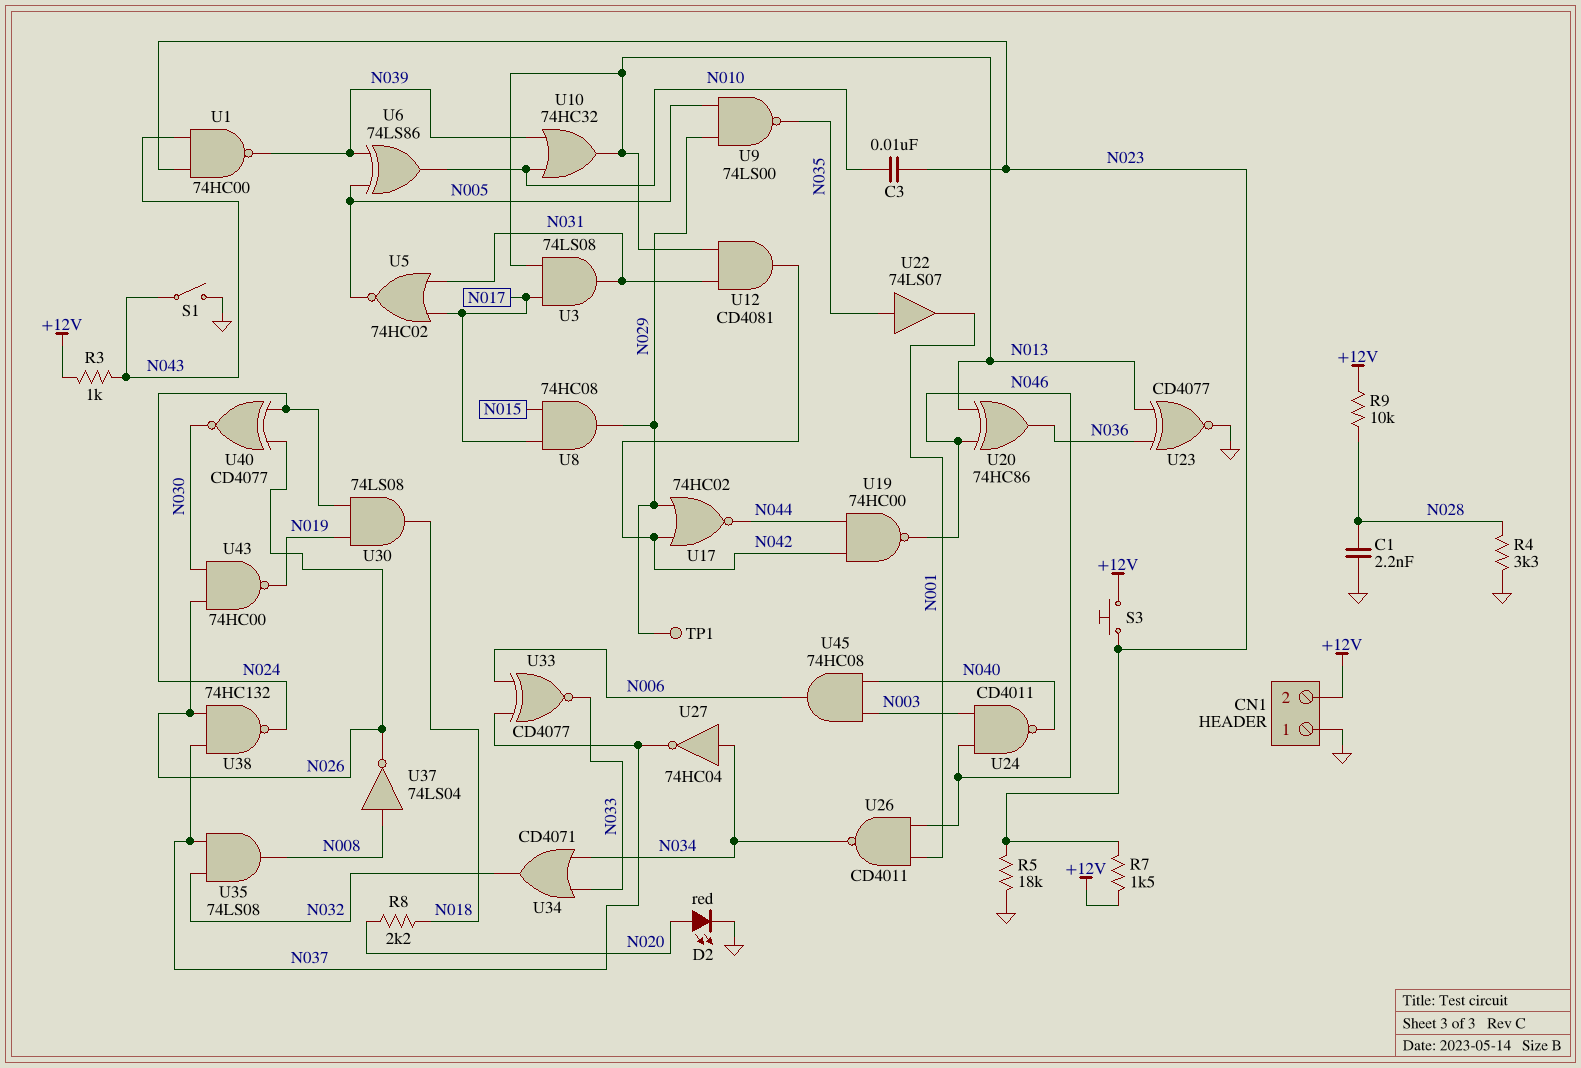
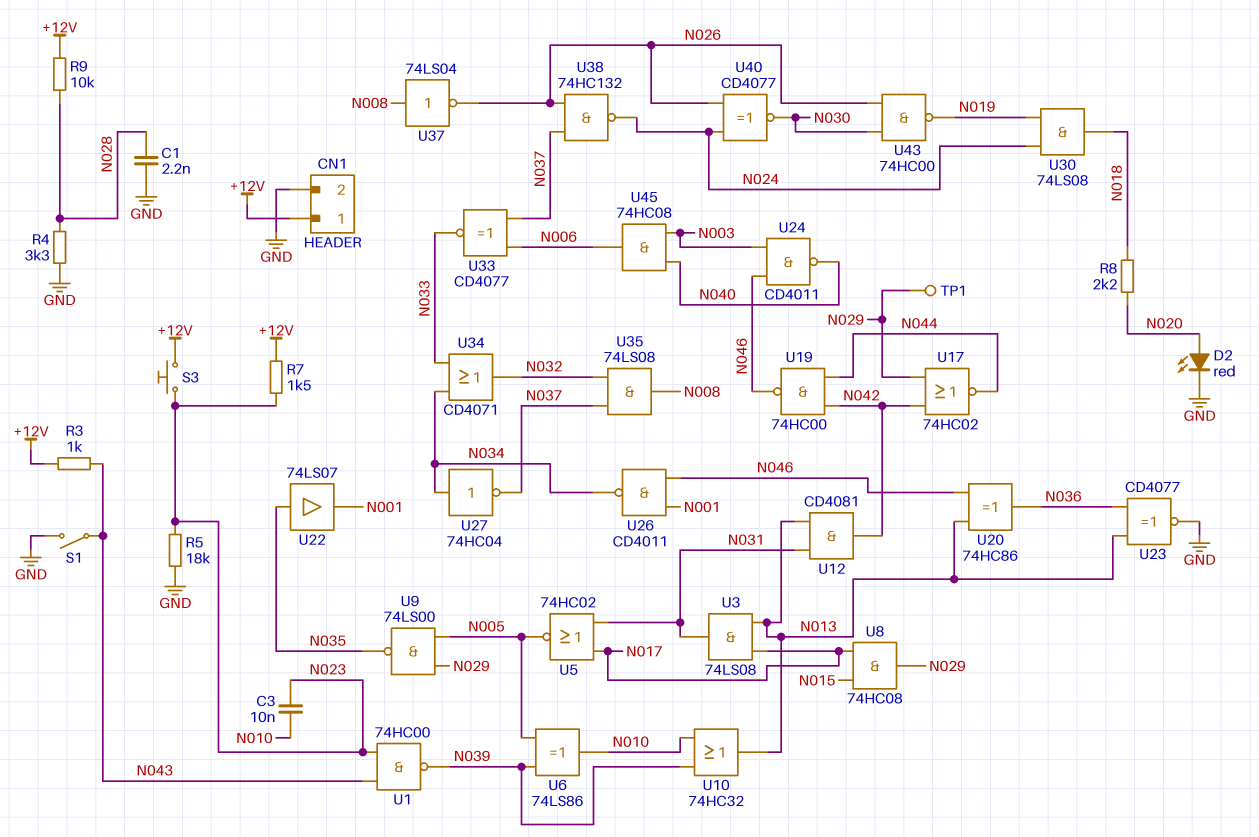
CN1 pin 1: GND -> +12V
CN1 pin 2: +12V -> GND

